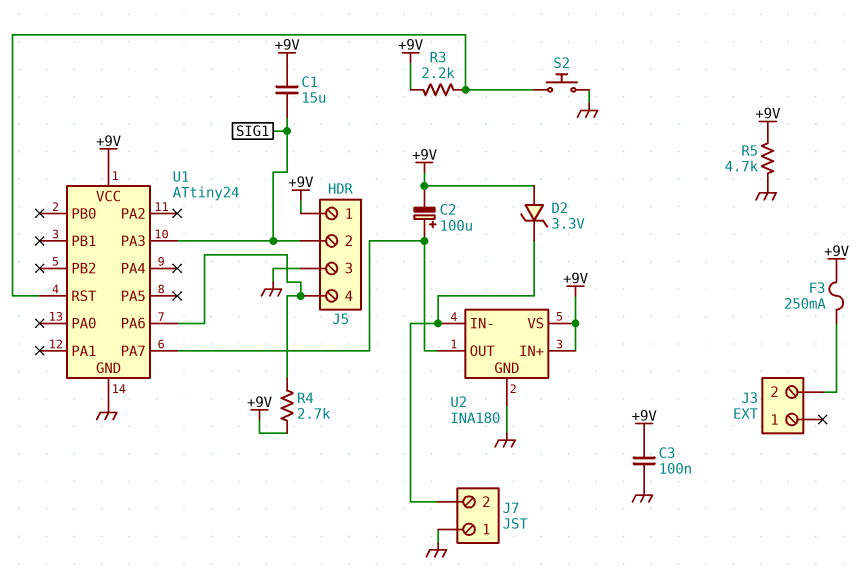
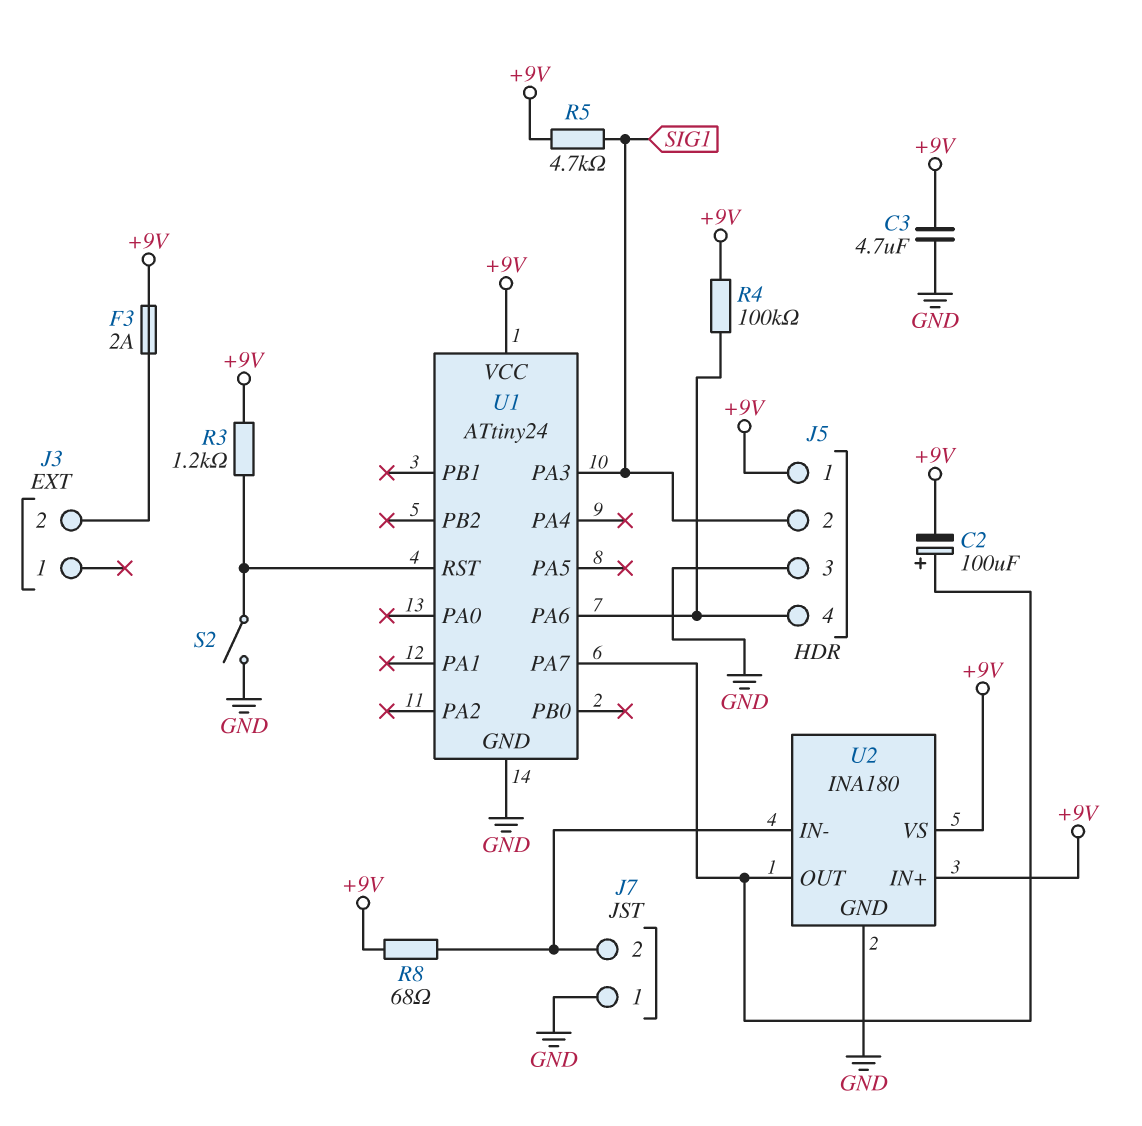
C1: 15uF (+9V, SIG1) -> none
C3: 100nF (+9V, GND) -> 4.7uF (+9V, GND)
D2: zener 3.3V (A +9V, K J7/2) -> none
F3: 250mA (+9V, J3/2) -> 2A (+9V, J3/2)
R3: 2.2k (+9V, U1/RST) -> 1.2k (+9V, U1/RST)
R4: 2.7k (+9V, J5/4) -> 100k (+9V, J5/4)
R5: 4.7k (+9V, GND) -> 4.7k (+9V, SIG1)
R8: none -> 68 (+9V, J7/2)
S2: button (GND, U1/RST) -> switch (GND, U1/RST)

